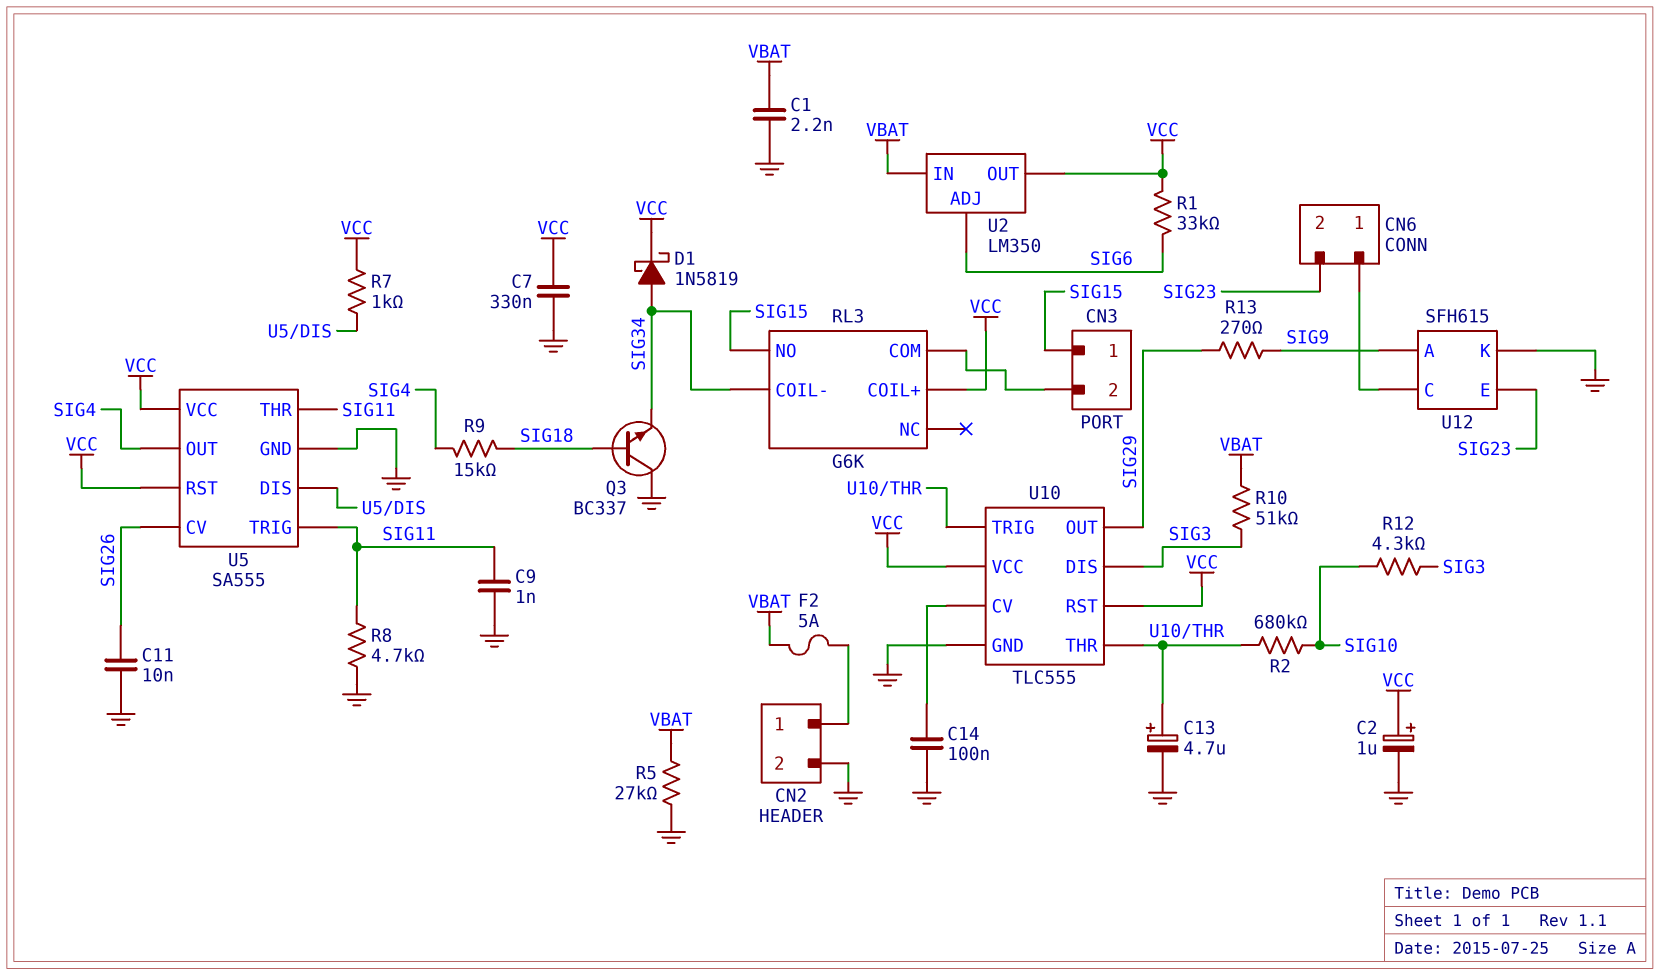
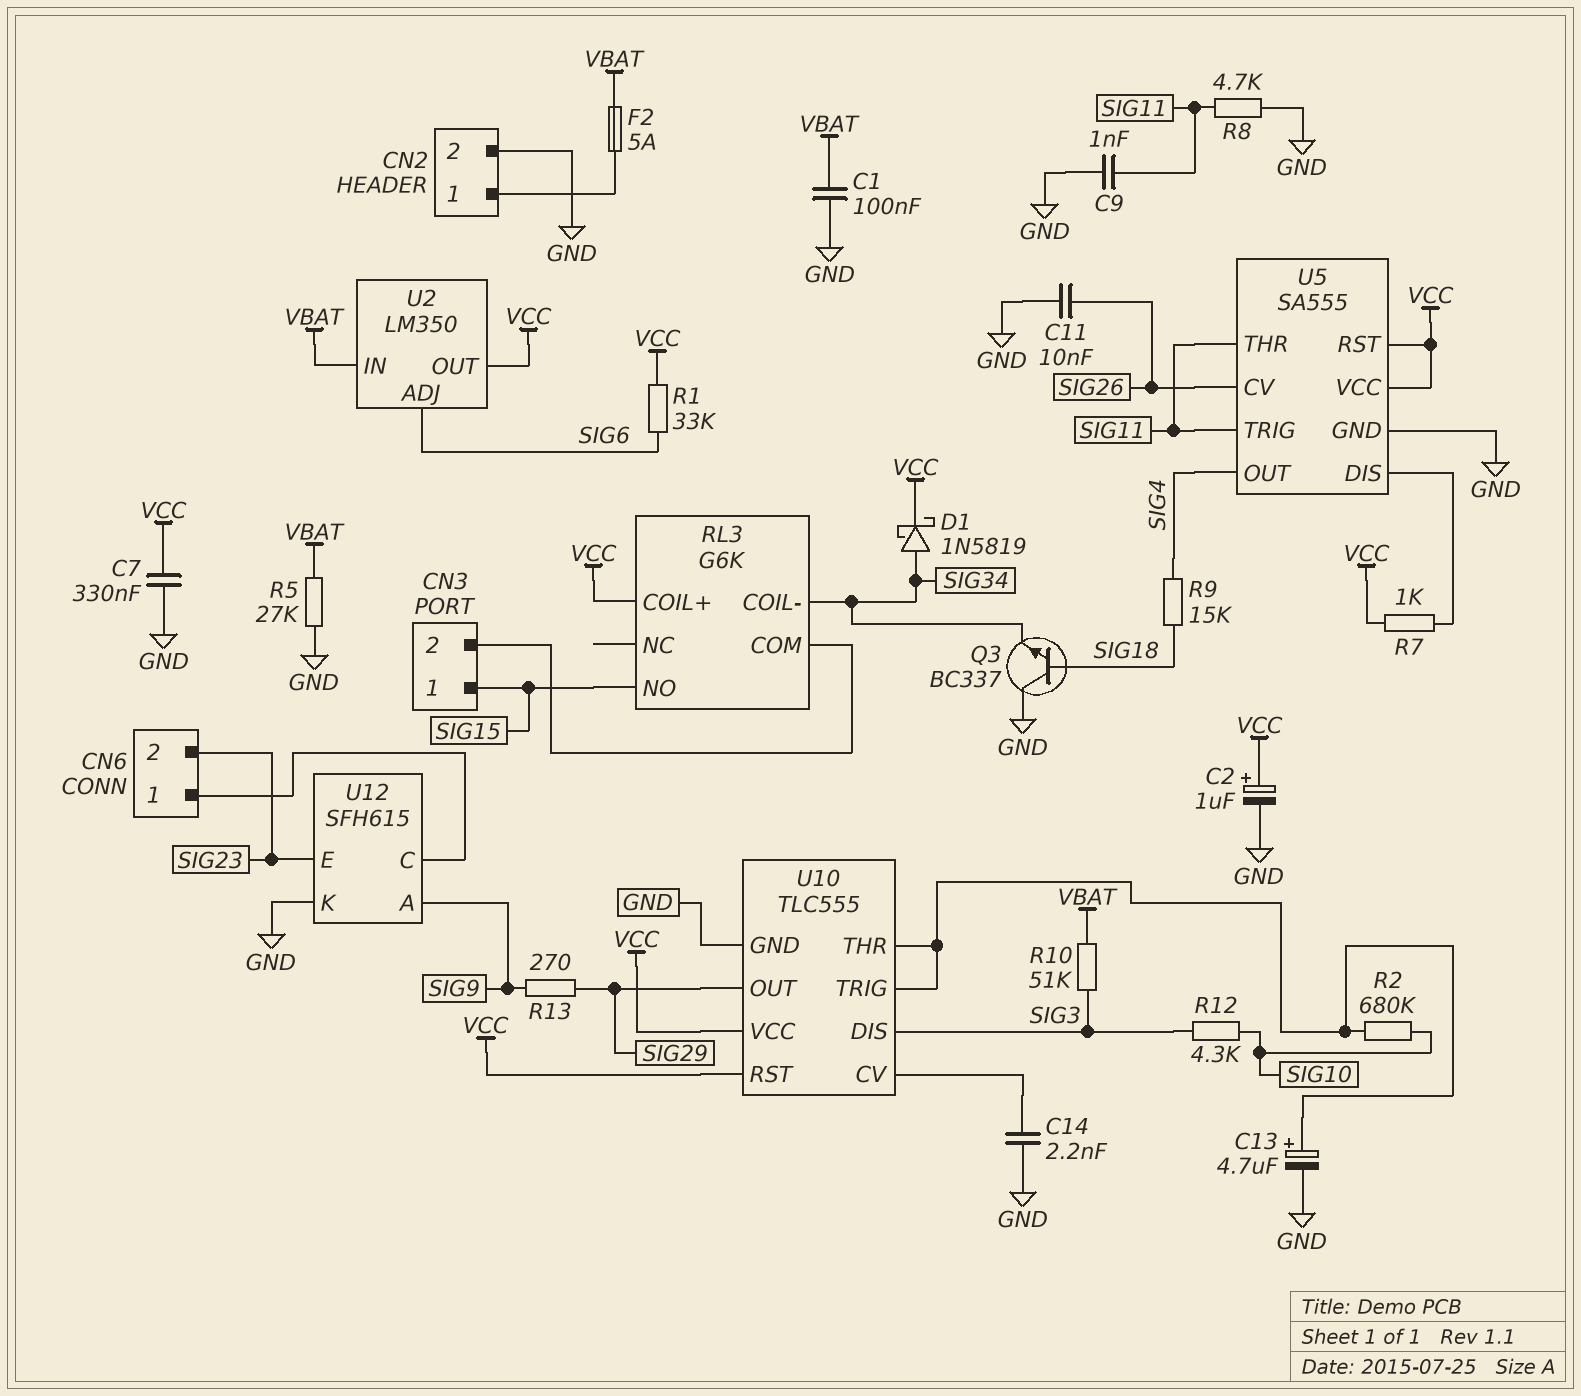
C1: 2.2nF (GND, VBAT) -> 100nF (GND, VBAT)
C14: 100nF (GND, U10/CV) -> 2.2nF (GND, U10/CV)

